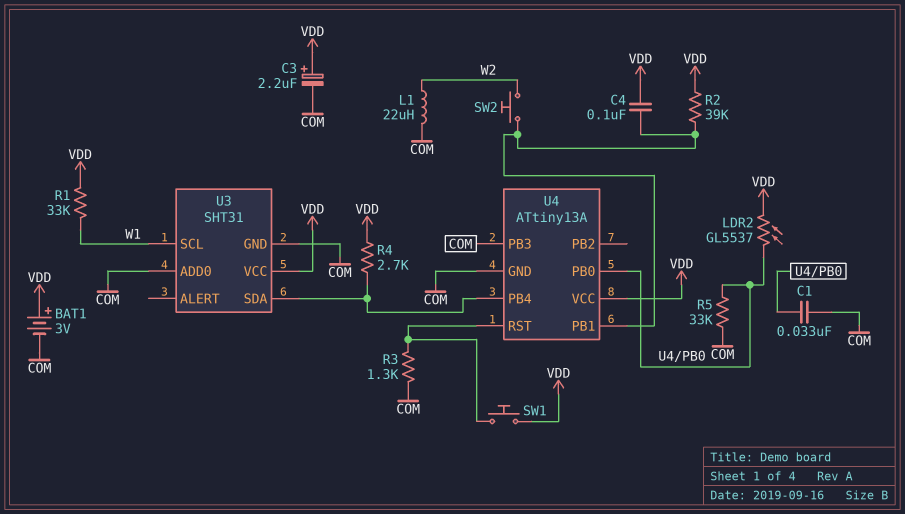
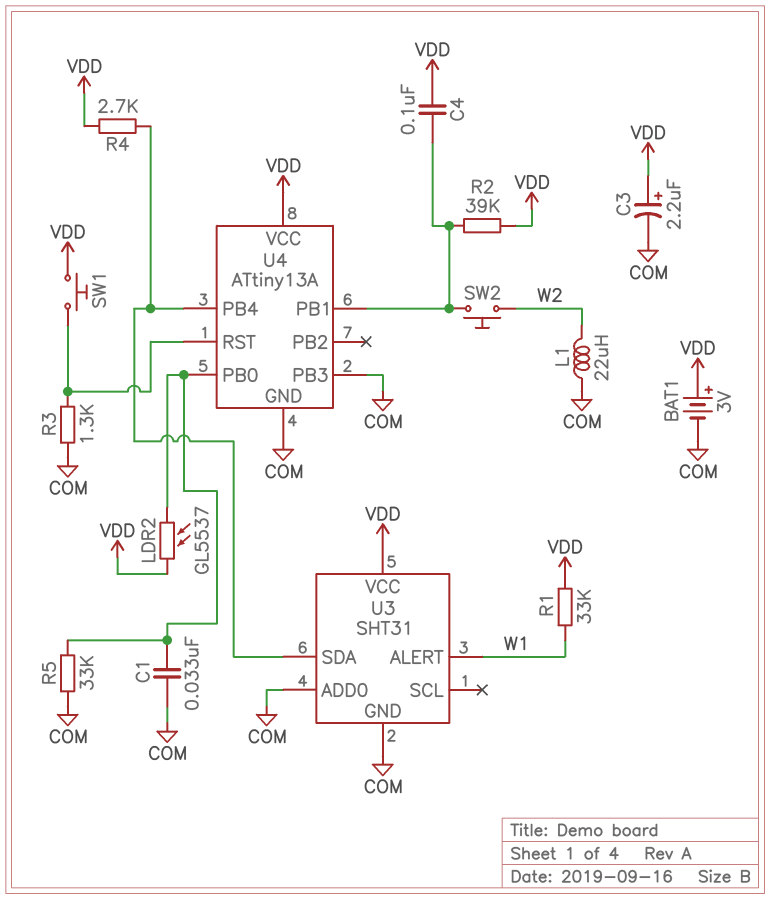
U3 pin ALERT: none -> W1
U3 pin SCL: W1 -> none

